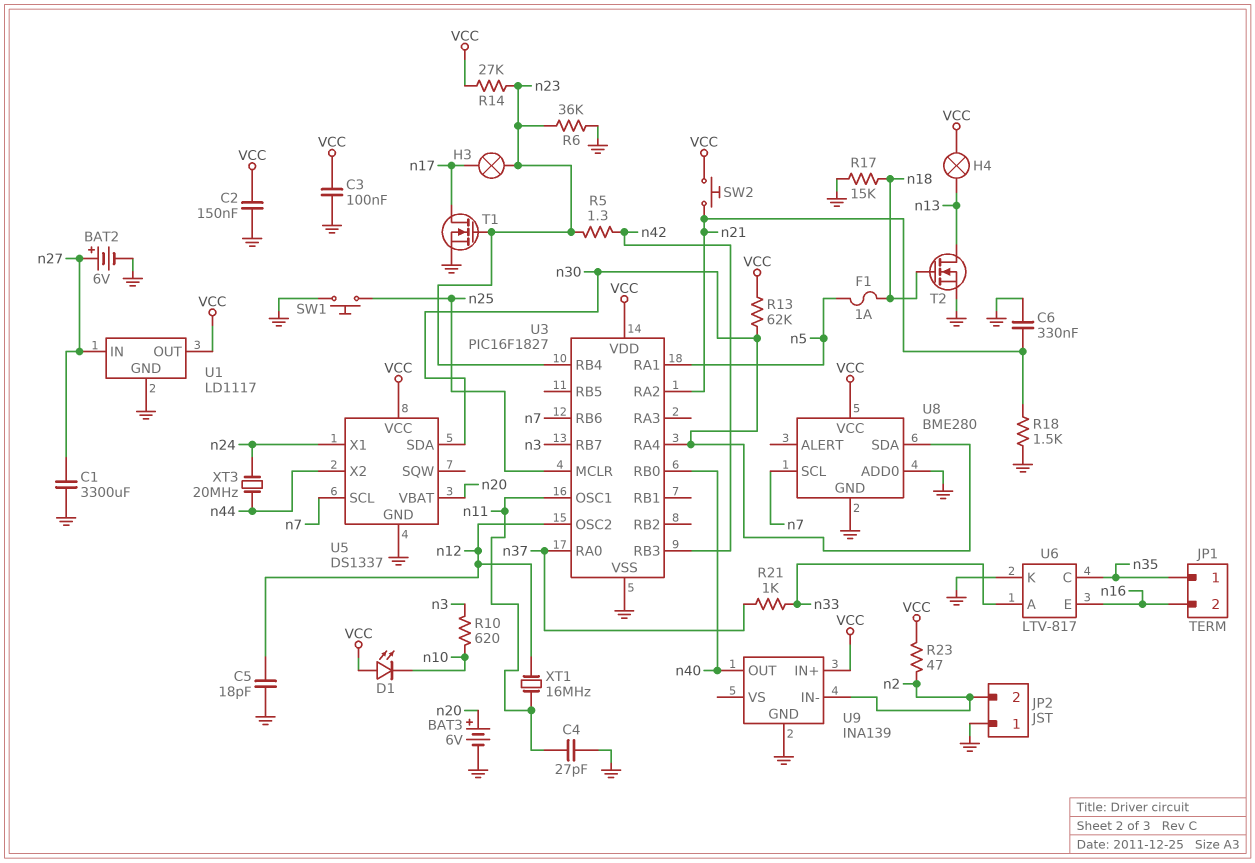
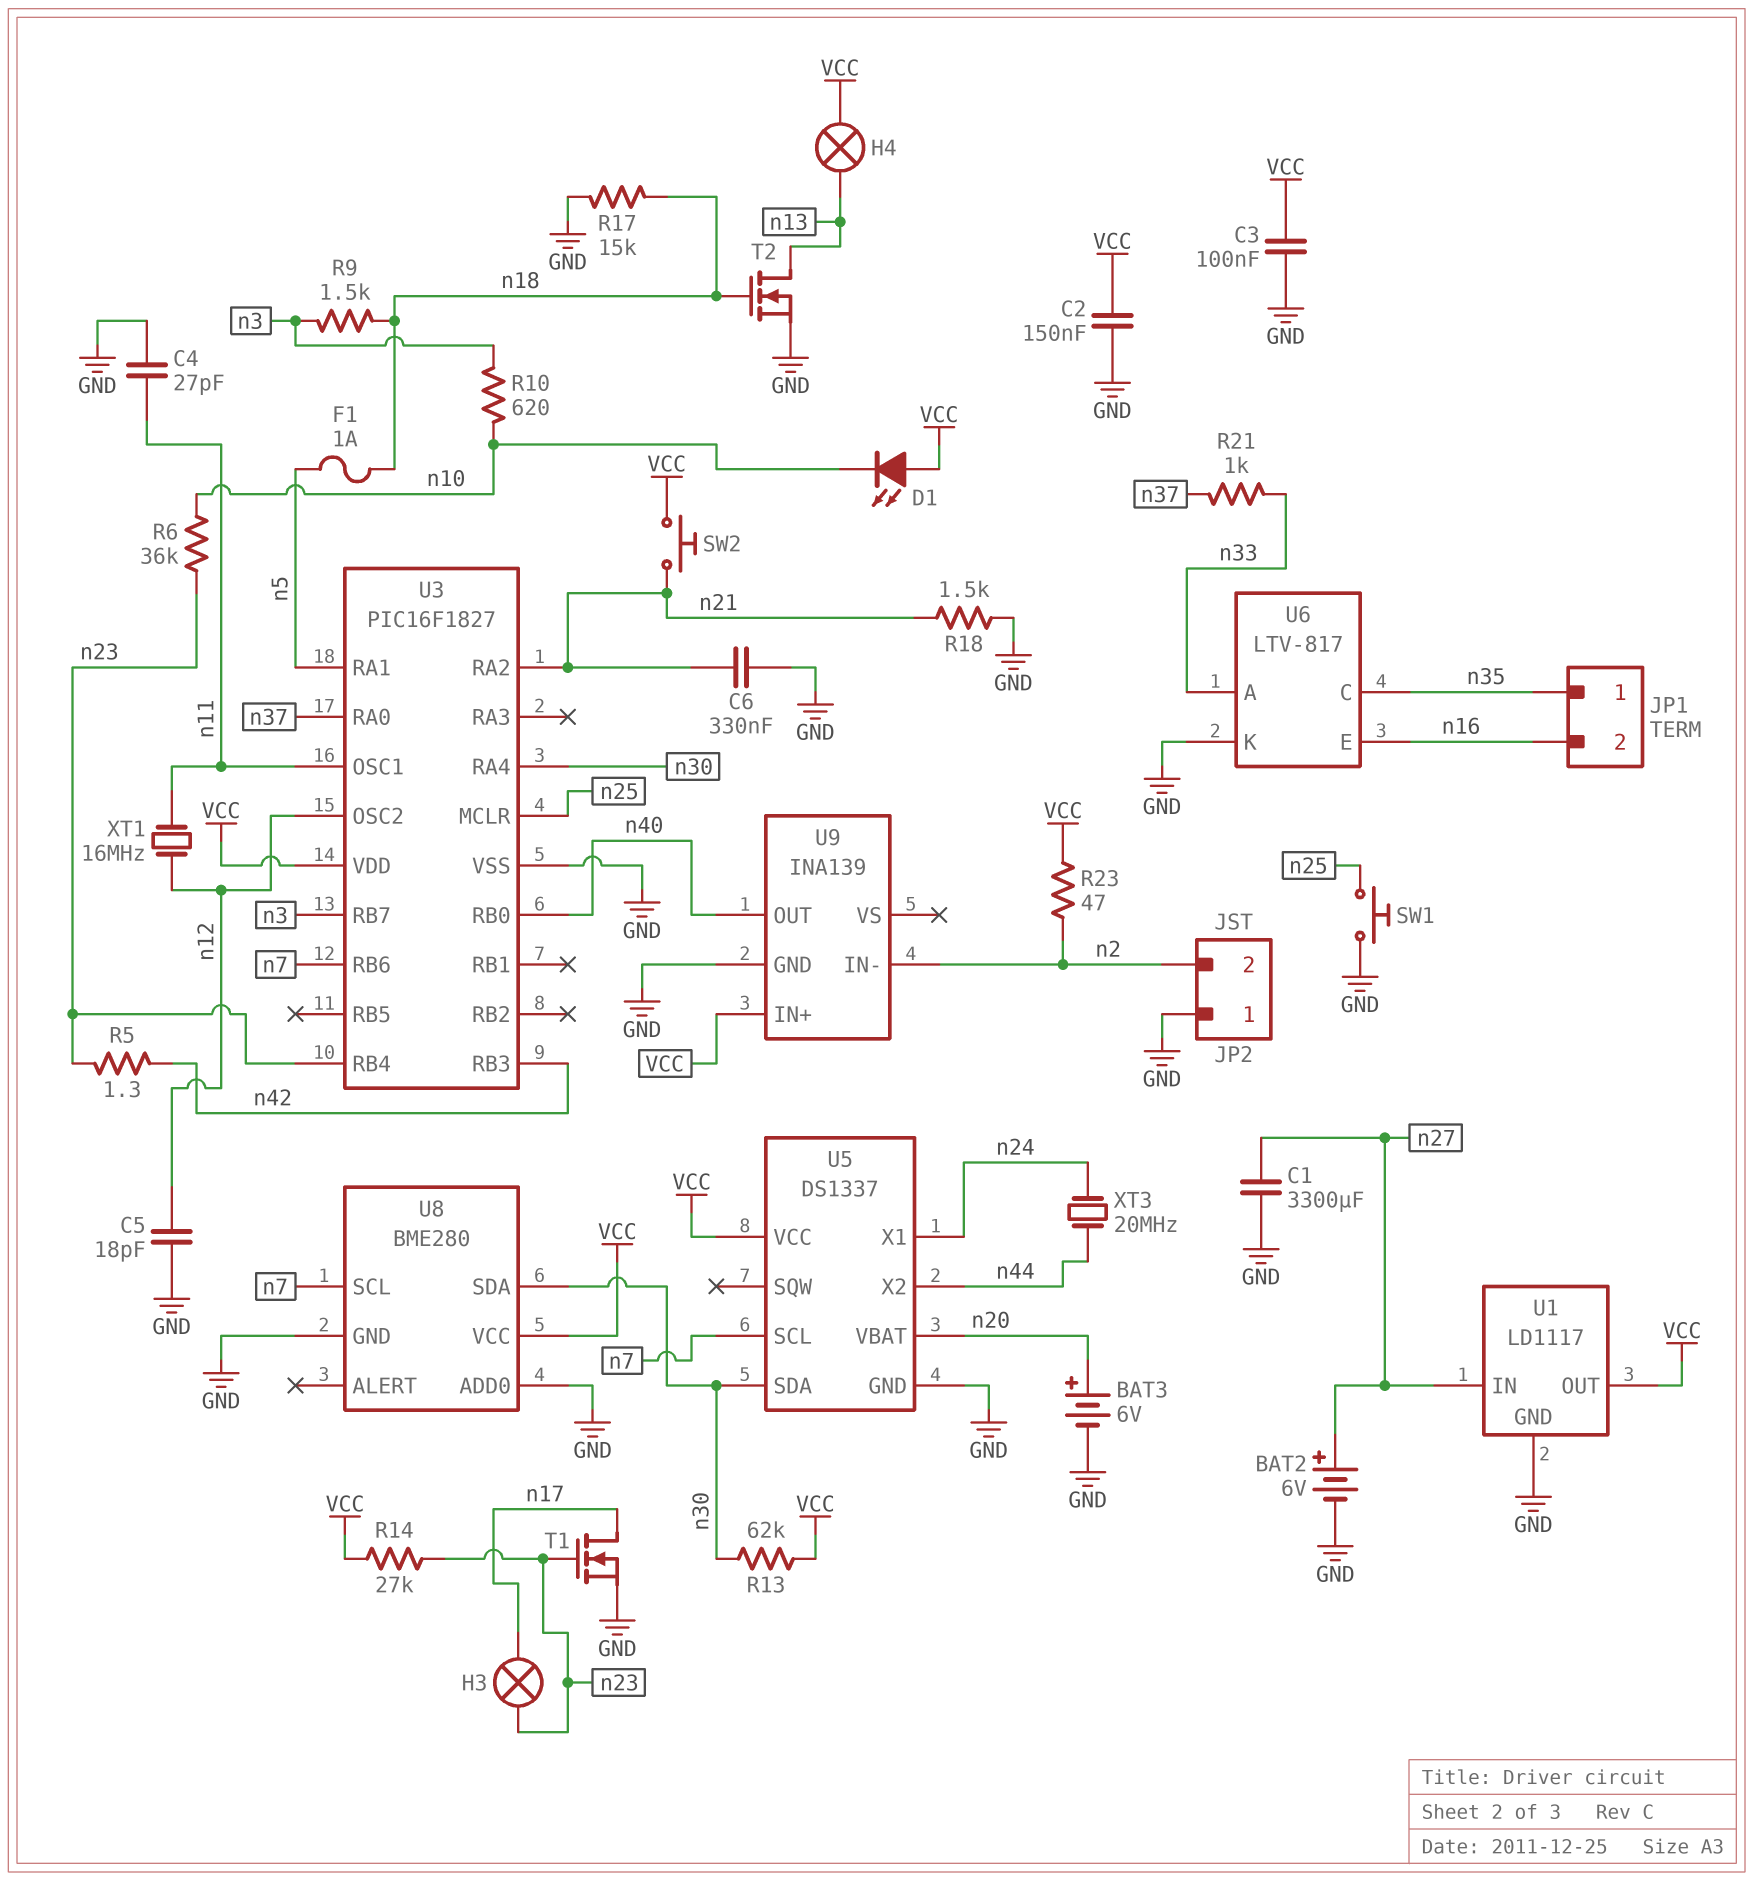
R6: 36k (GND, n23) -> 36k (n10, n23)
R9: none -> 1.5k (n3, n18)

